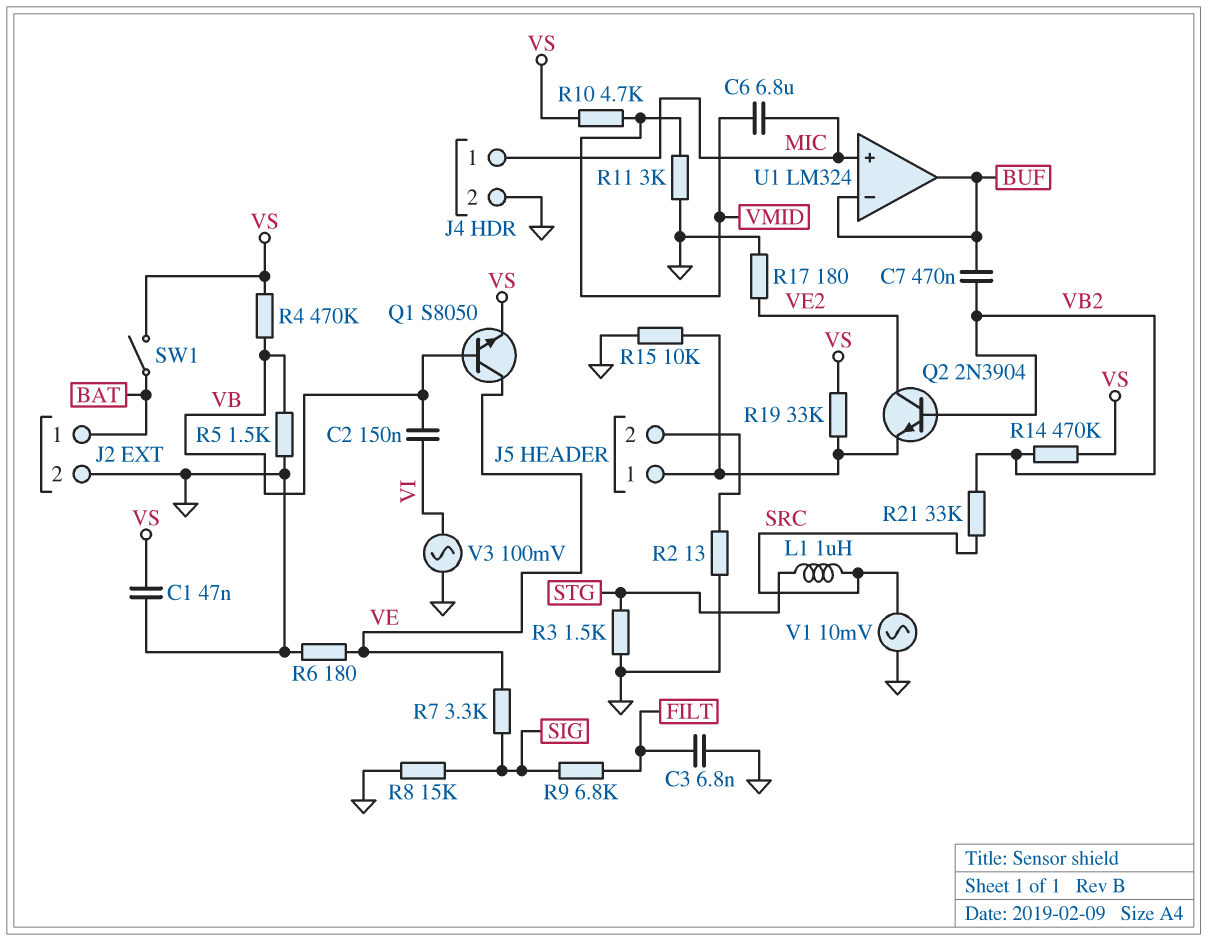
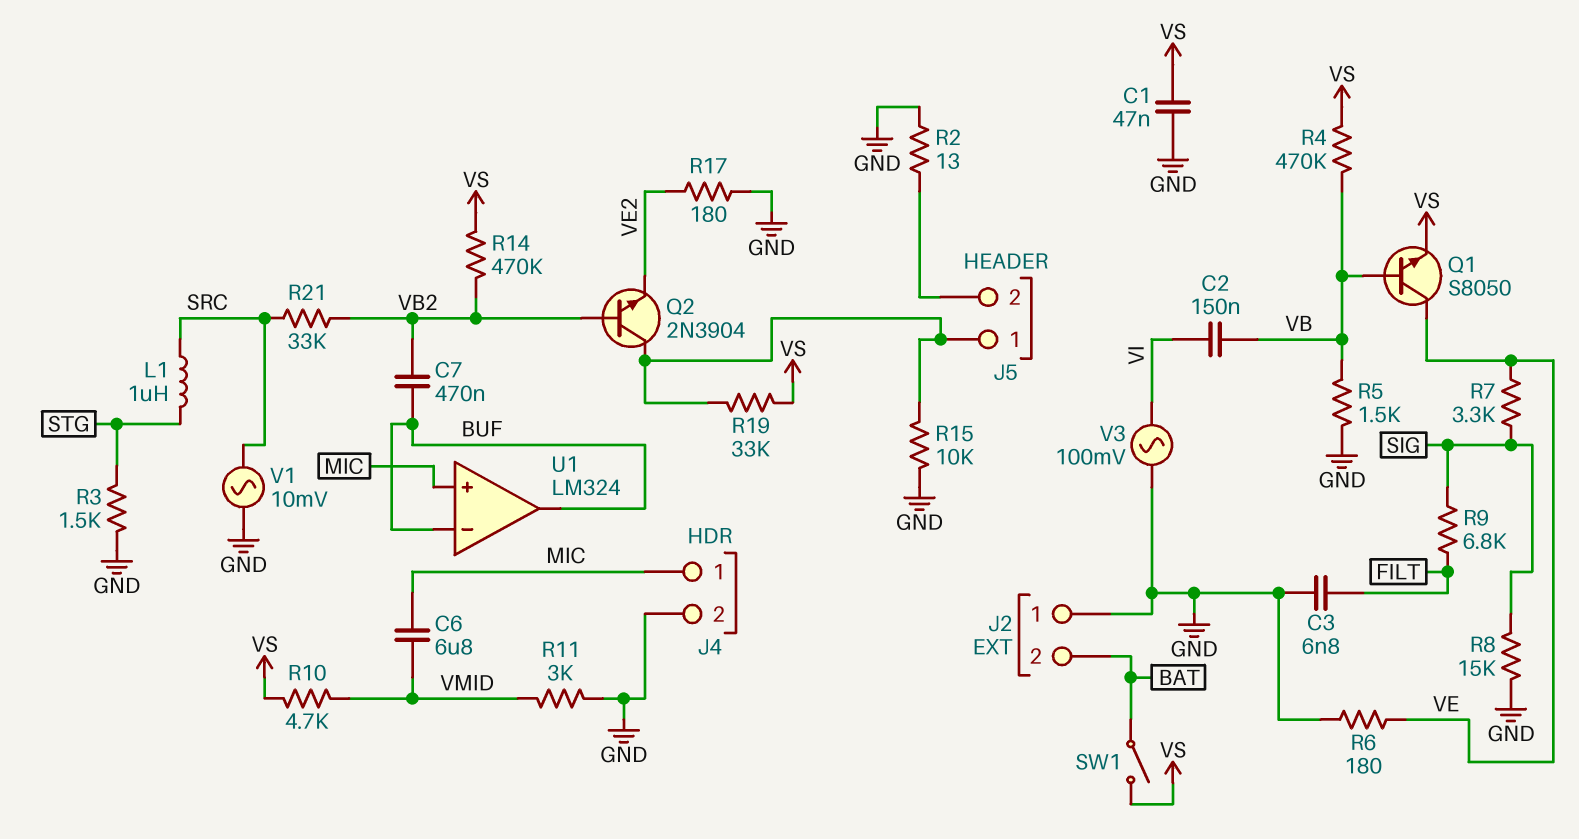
J2 pin 1: BAT -> GND
J2 pin 2: GND -> BAT
Q2: NPN 2N3904 (B VB2, C VE2, E J5/1) -> NPN 2N3904 (B VB2, C J5/1, E VE2)

